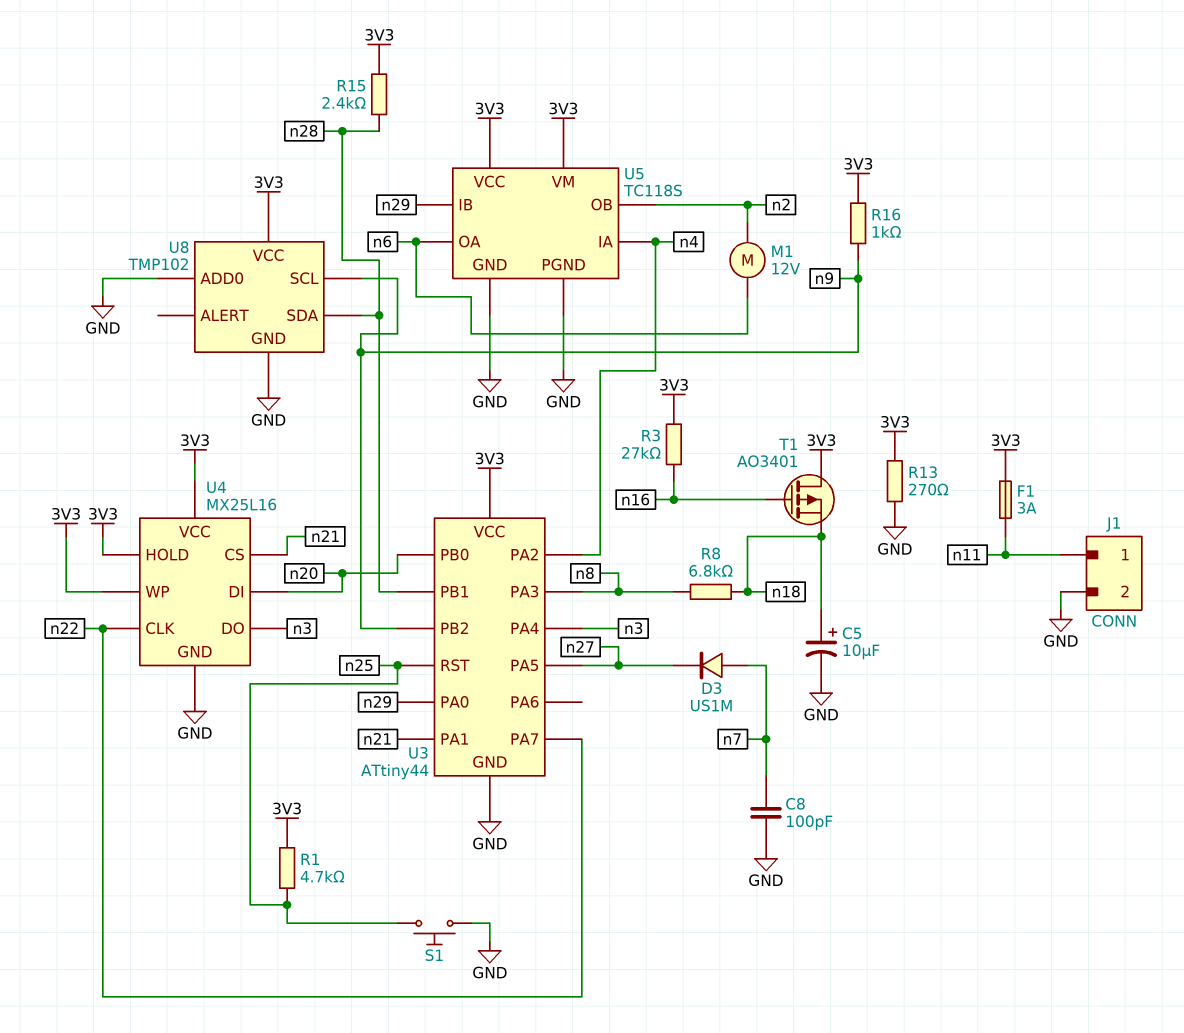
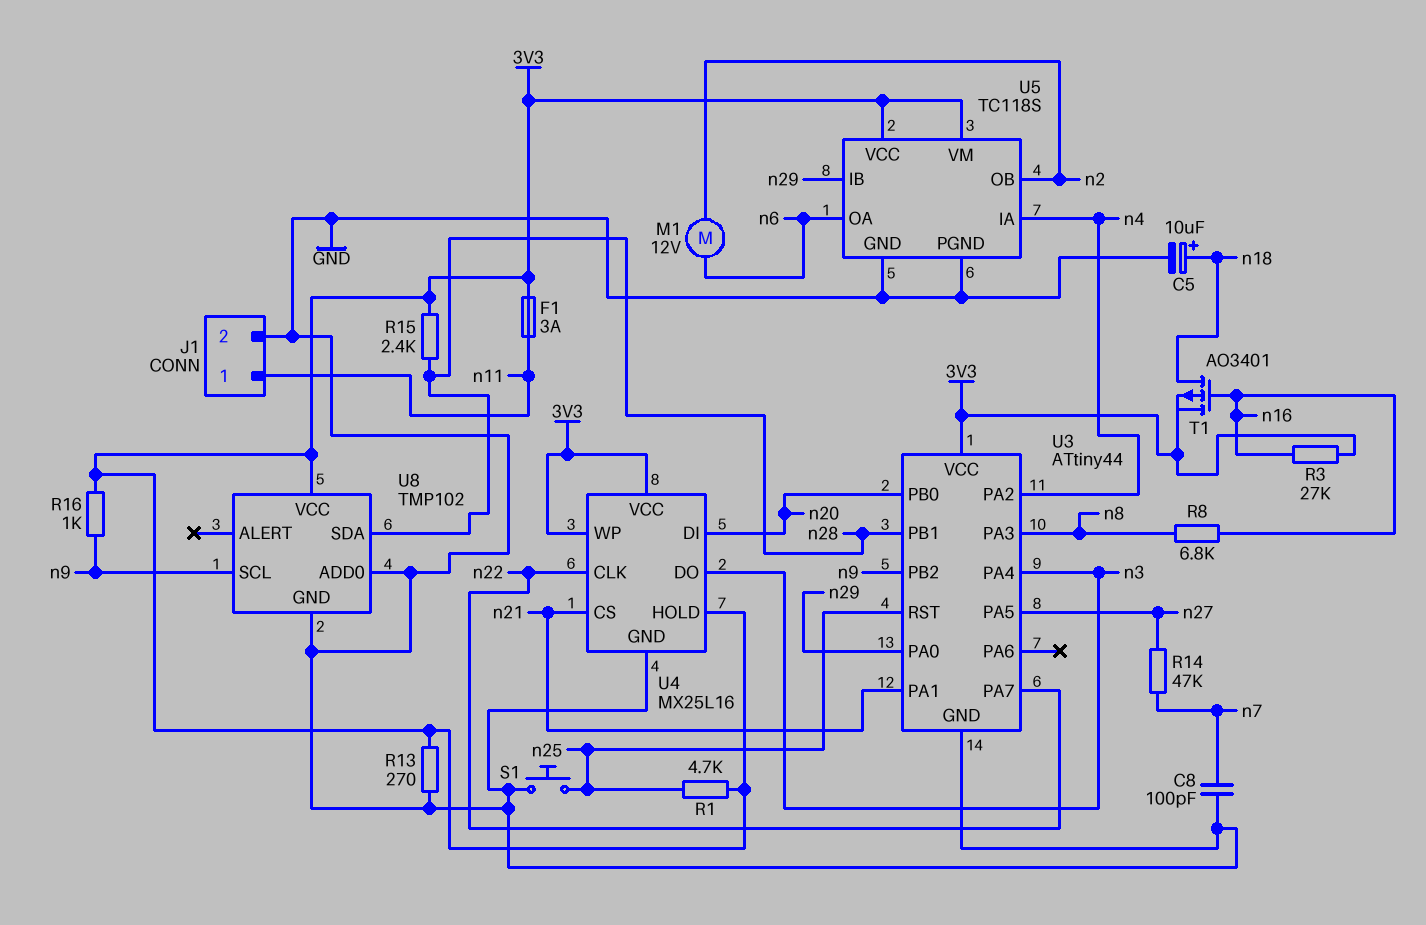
D3: diode US1M (A n7, K n27) -> none
R8: 6.8k (n8, n18) -> 6.8k (n8, n16)
R14: none -> 47k (n7, n27)
T1: PMOS AO3401 (G n16, D 3V3, S n18) -> PMOS AO3401 (G n16, D n18, S 3V3)

